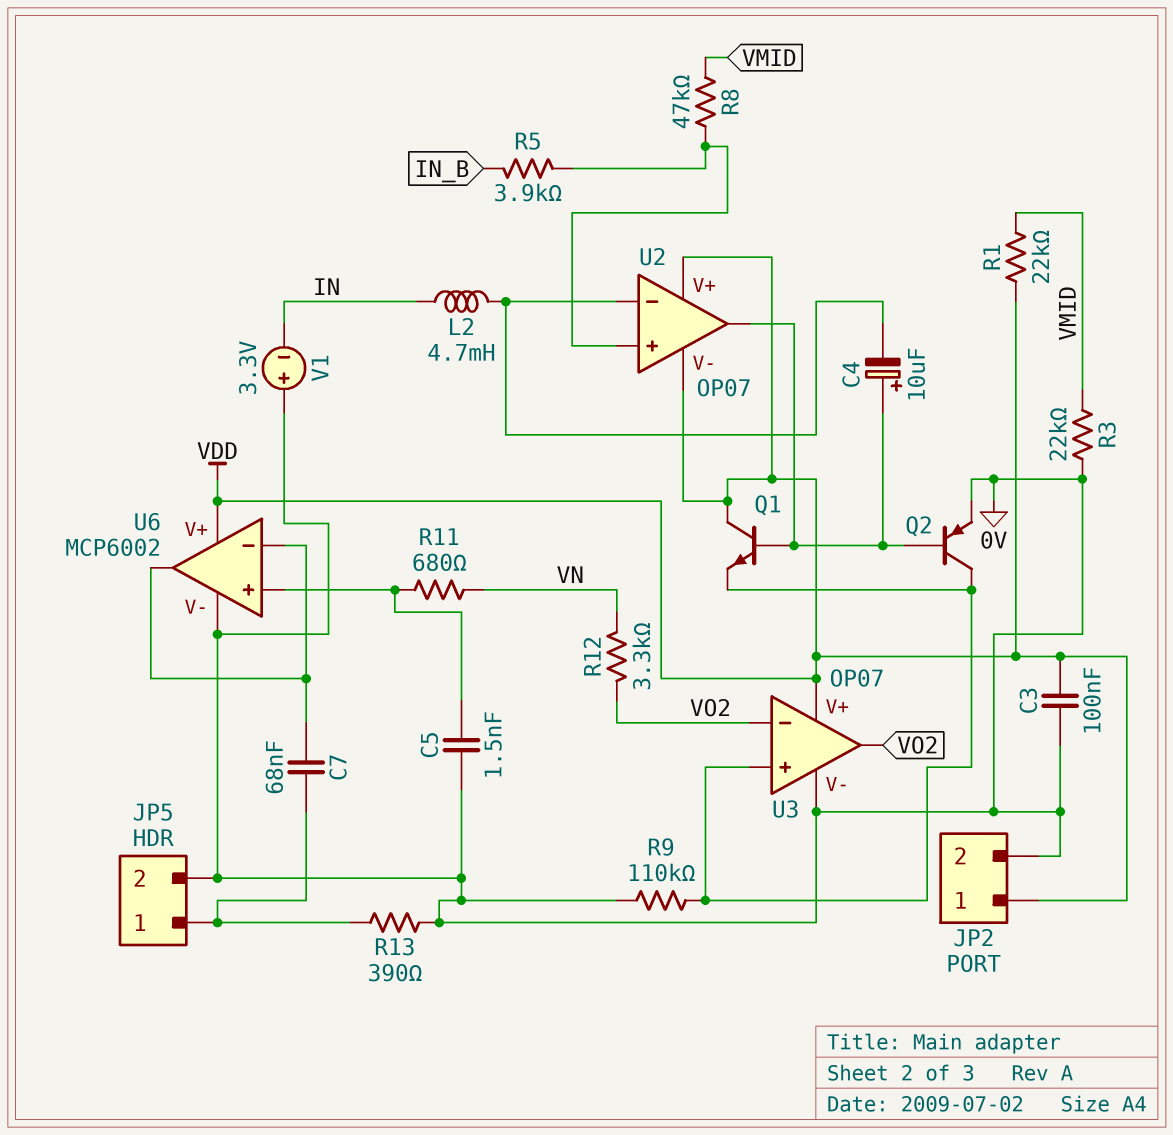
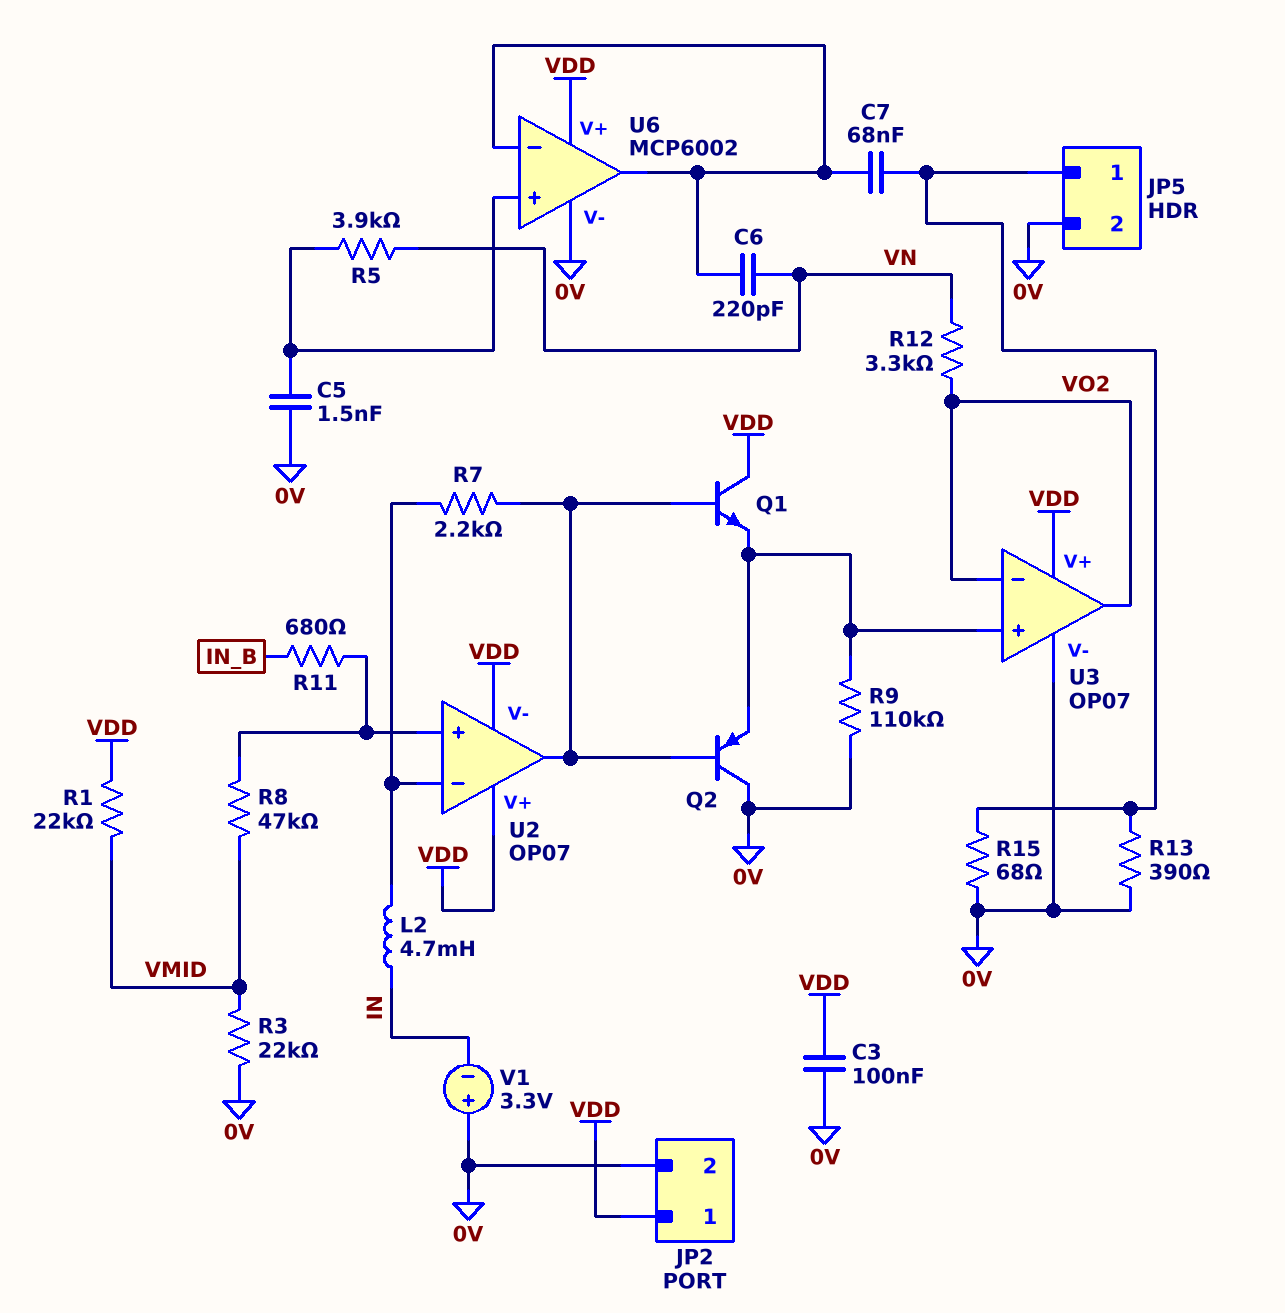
C4: 10uF (plus U2/out, minus U2/in-) -> none
C6: none -> 220pF (U6/in-, VN)
Q2: PNP (B U2/out, C U3/in+, E 0V) -> PNP (B U2/out, C 0V, E U3/in+)
R5: 3.9k (IN_B, U2/in+) -> 3.9k (U6/in+, VN)
R7: none -> 2.2k (U2/in-, U2/out)
R11: 680 (U6/in+, VN) -> 680 (IN_B, U2/in+)
R15: none -> 68 (0V, JP5/1)

